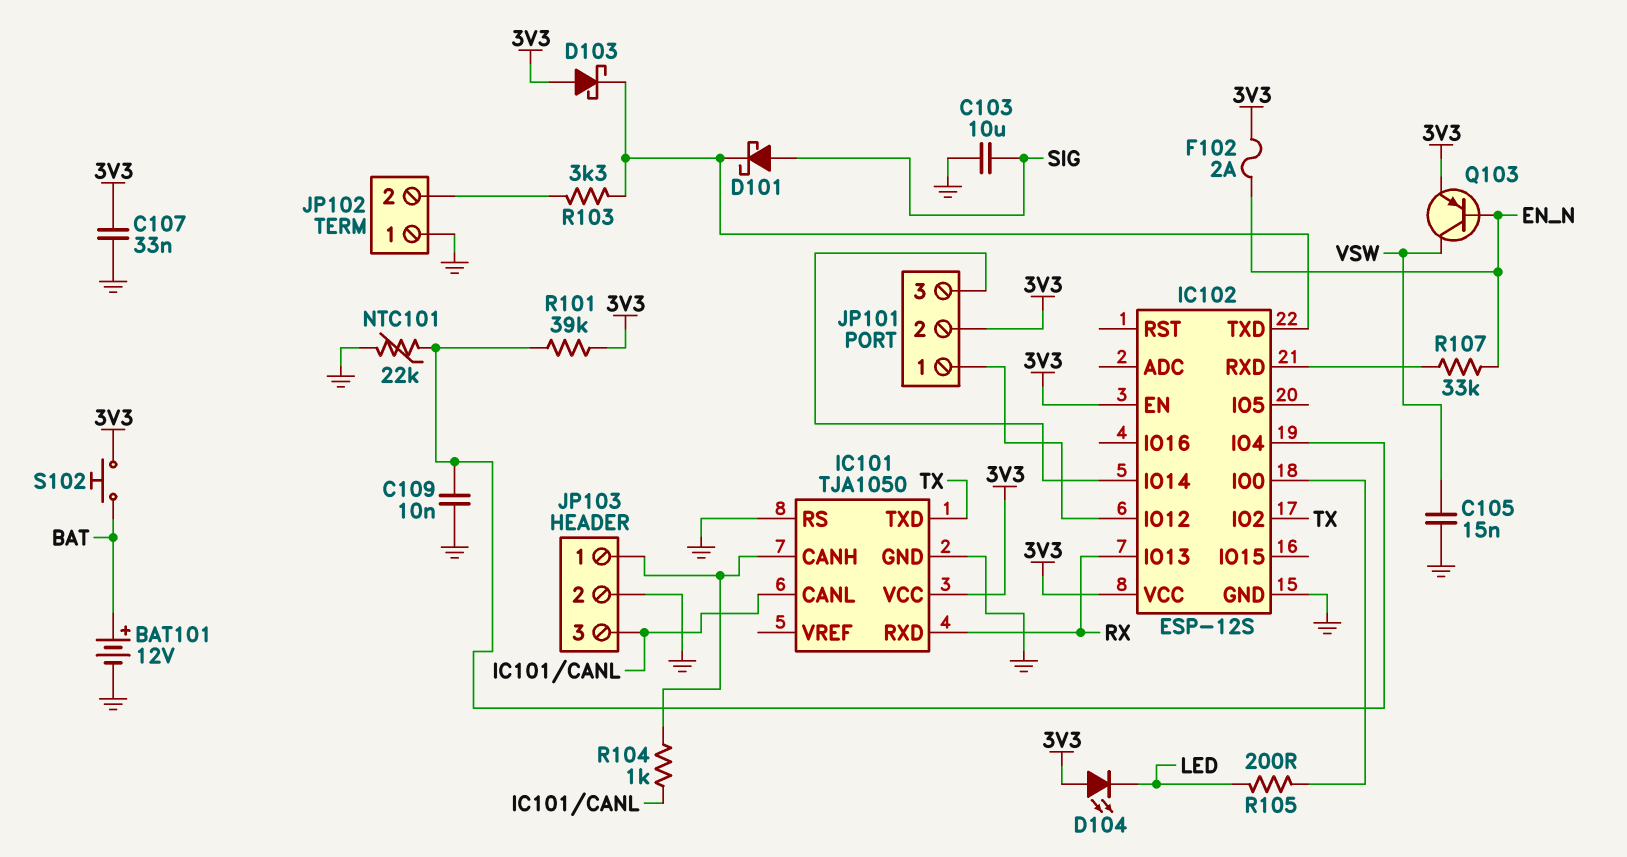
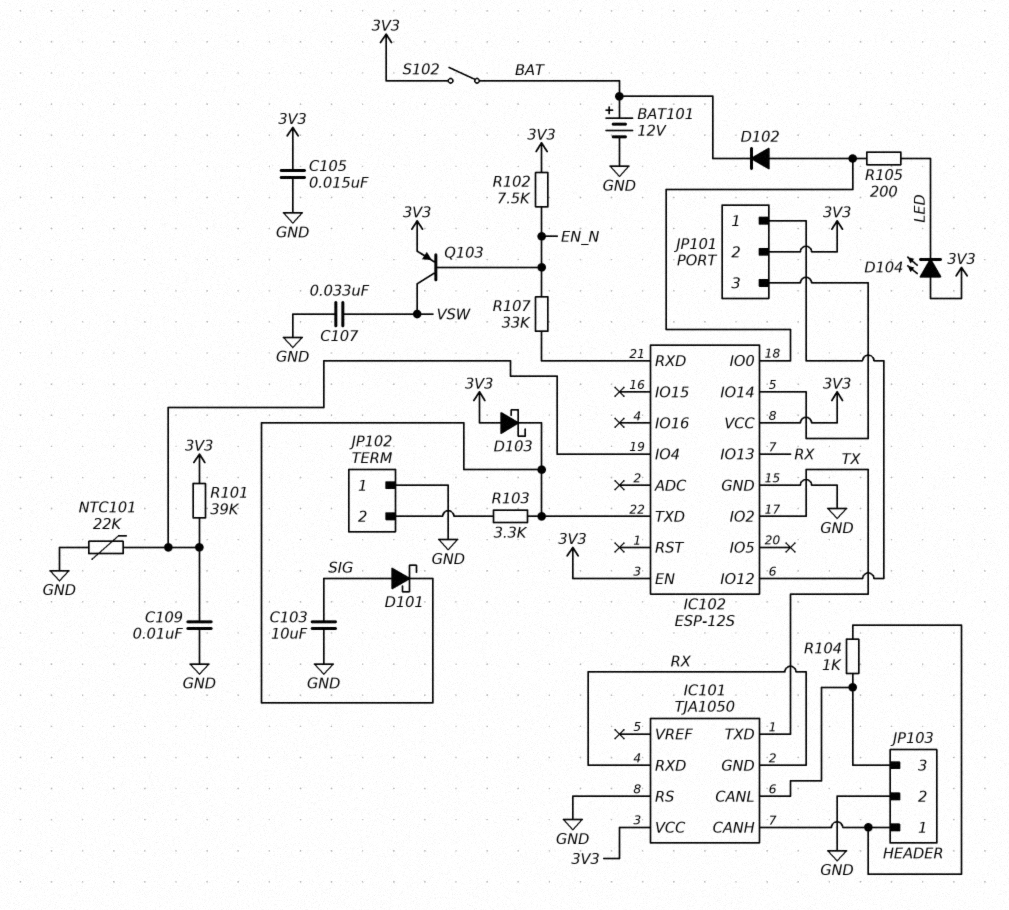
C105: 15nF (GND, VSW) -> 15nF (3V3, GND)
C107: 33nF (3V3, GND) -> 33nF (GND, VSW)
D102: none -> diode (A IC102/IO0, K BAT)
F102: 2A (3V3, EN_N) -> none
IC101 pin GND: GND -> RX
R102: none -> 7.5k (3V3, EN_N)
S102: button (3V3, BAT) -> switch (3V3, BAT)

